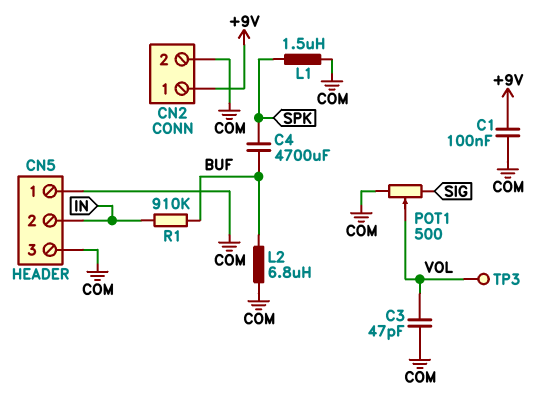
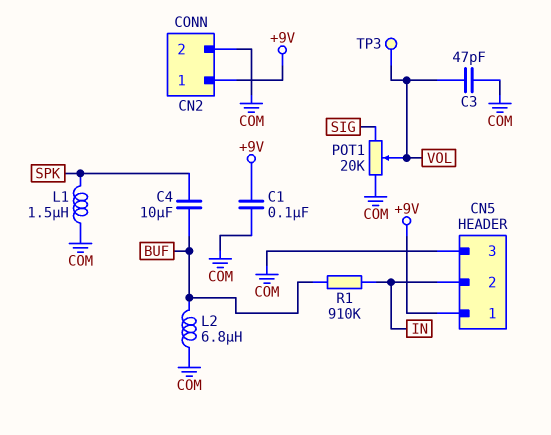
C4: 4700uF (BUF, SPK) -> 10uF (BUF, SPK)
CN5 pin 1: COM -> +9V
POT1: 500 (COM, SIG, wiper VOL) -> 20k (COM, SIG, wiper VOL)

